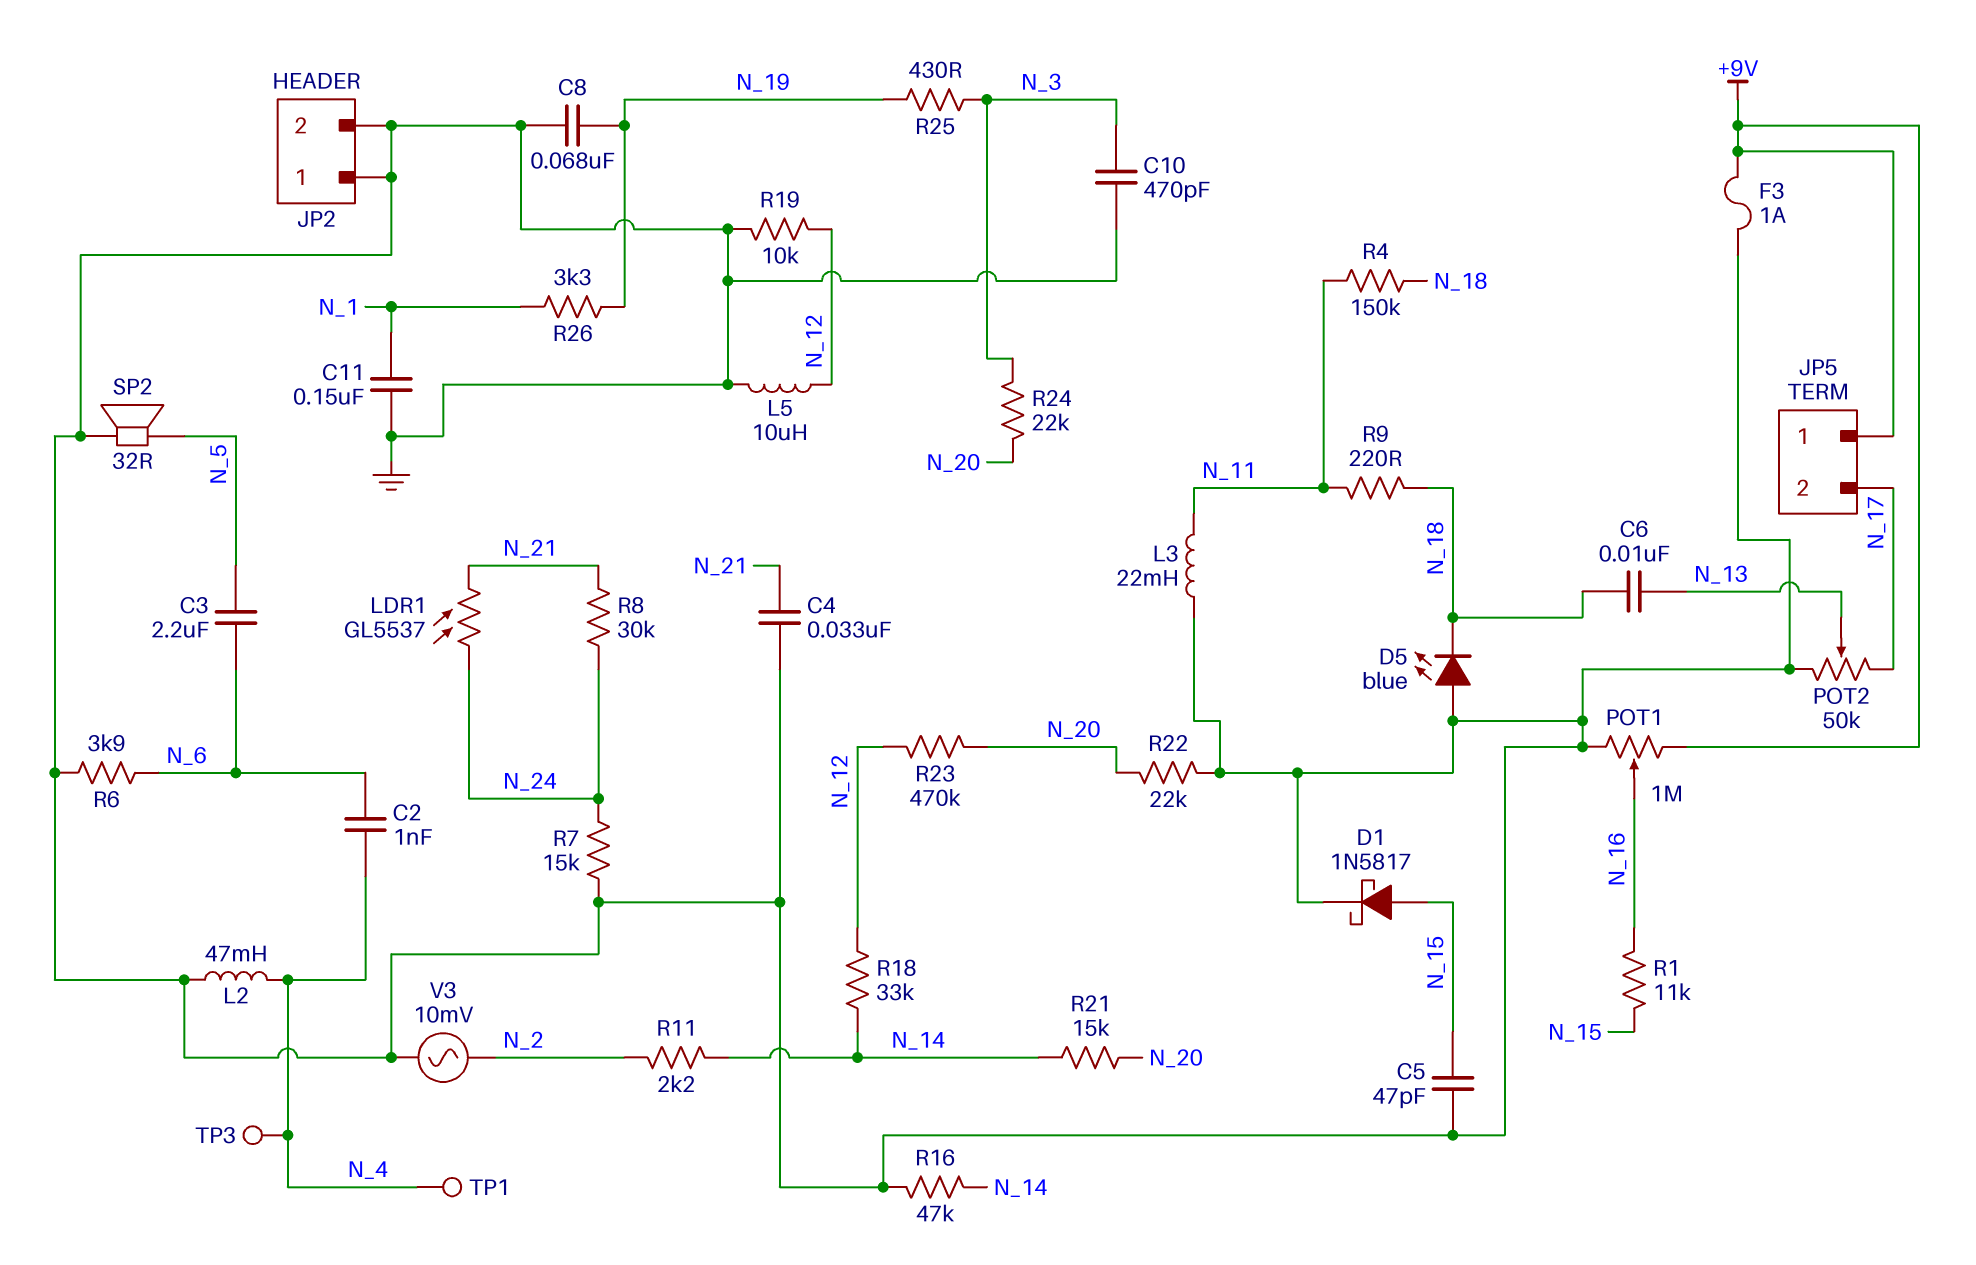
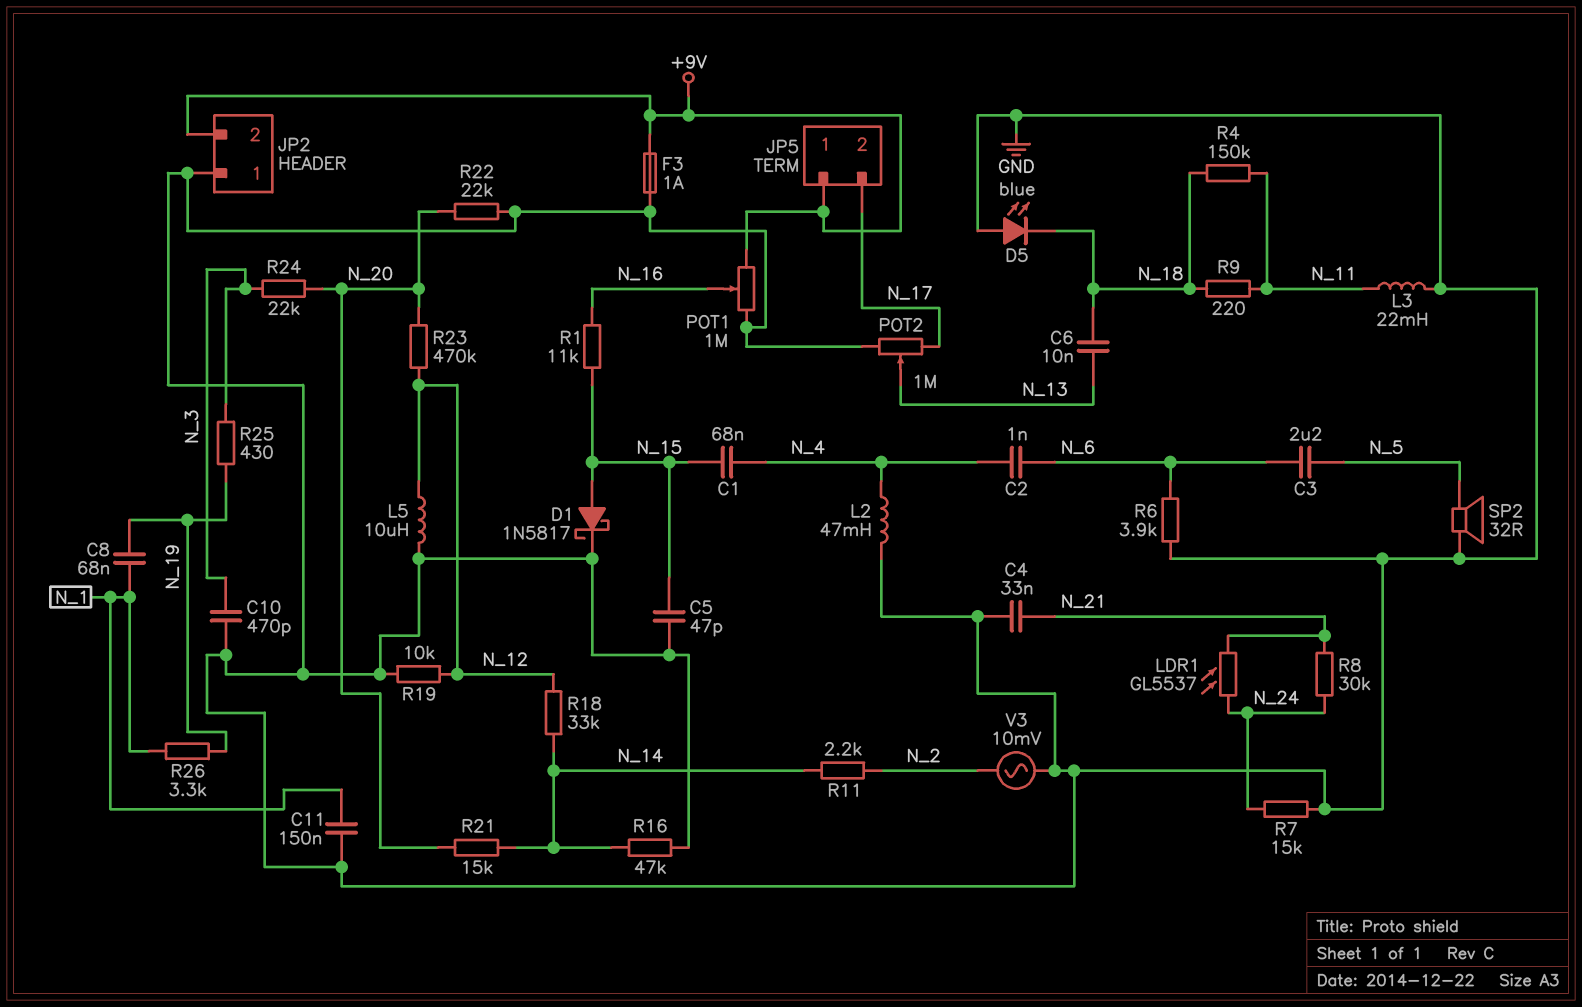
C1: none -> 68nF (N_4, N_15)
C8: 68nF (GND, N_19) -> 68nF (N_1, N_19)
JP2 pin 2: GND -> +9V
POT2: 50k (GND, N_17, wiper N_13) -> 1M (GND, N_17, wiper N_13)
TP1: test point (N_4) -> none
TP3: test point (N_4) -> none

